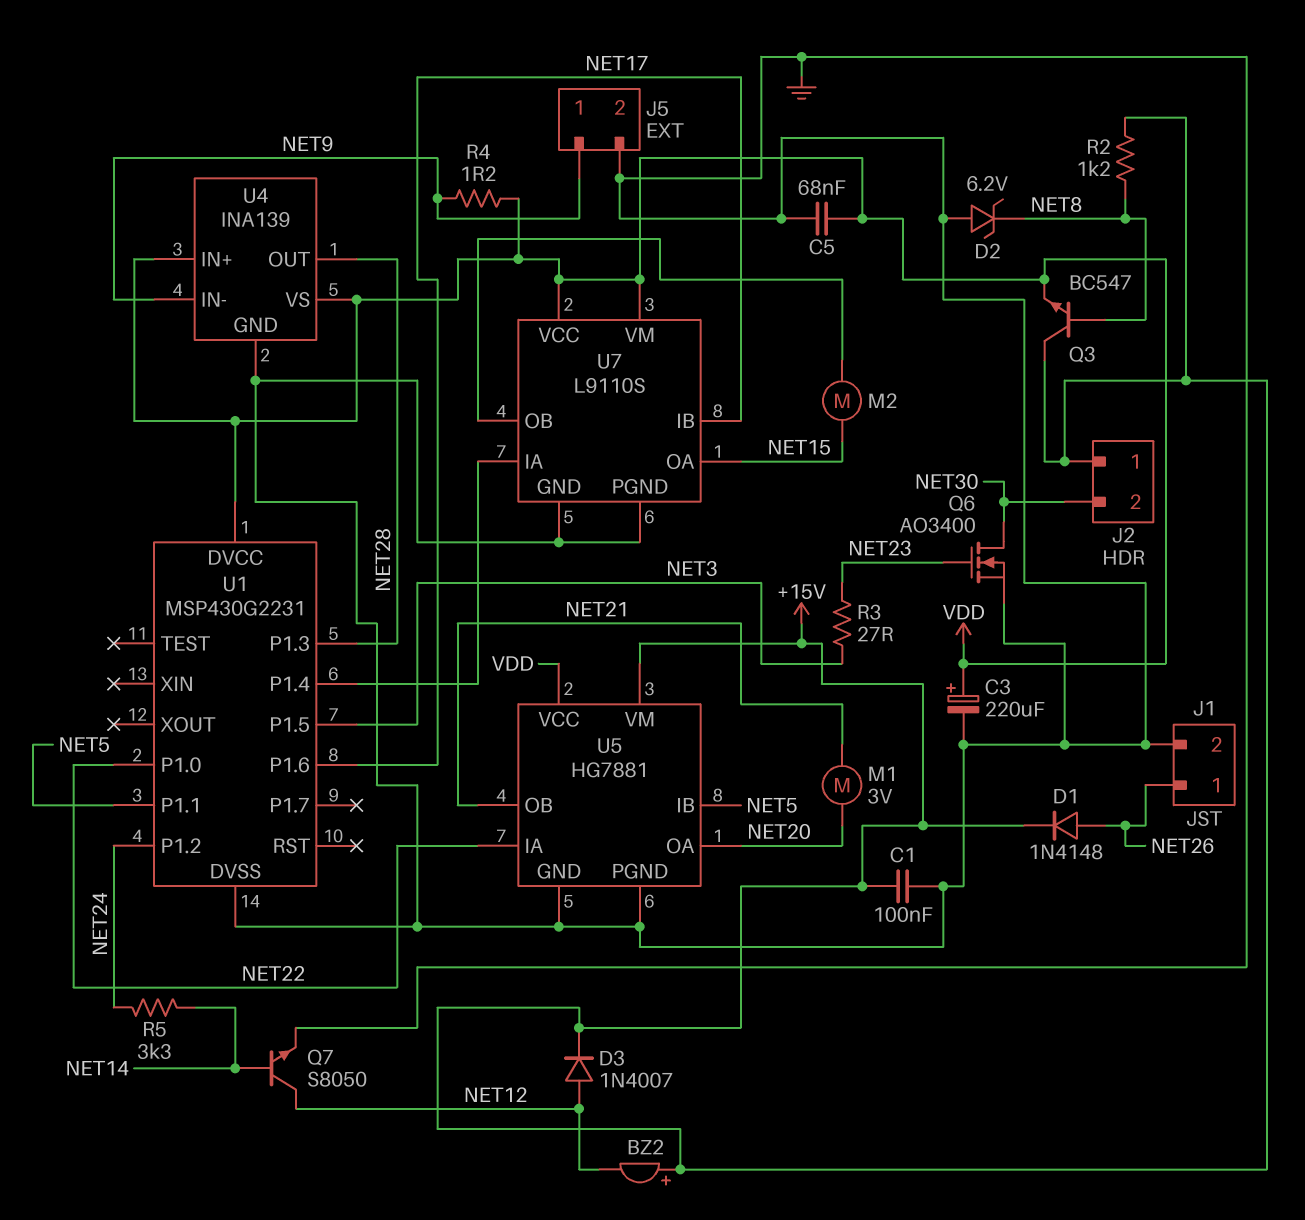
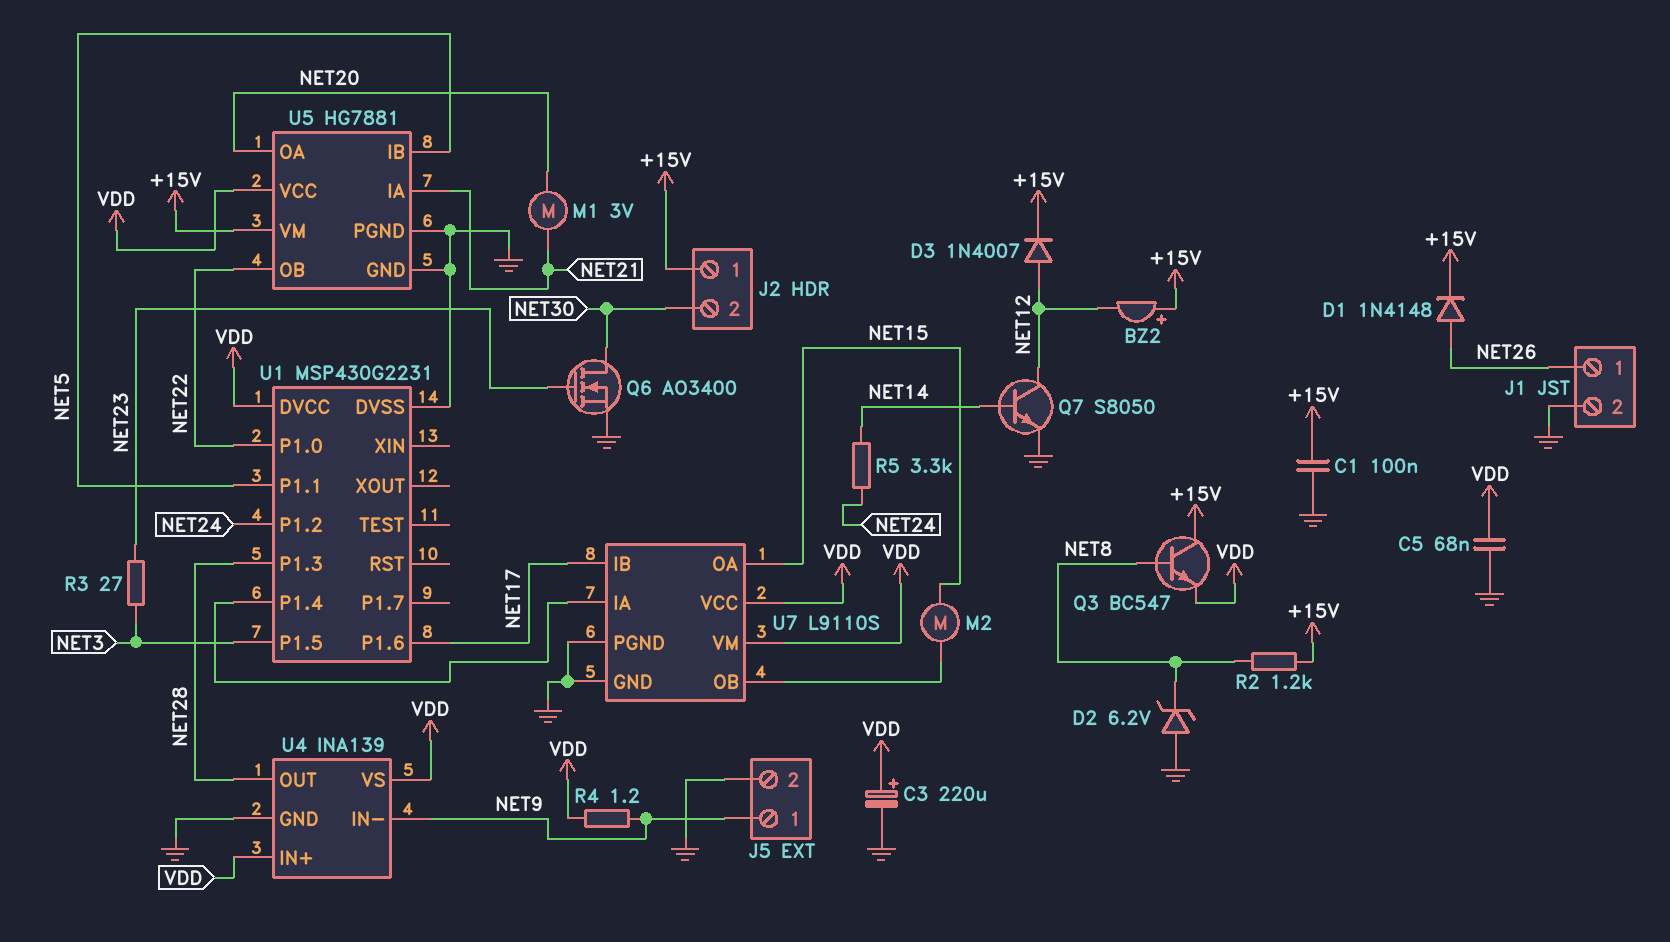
U5 pin IA: NET22 -> NET21
U5 pin OB: NET21 -> NET22

